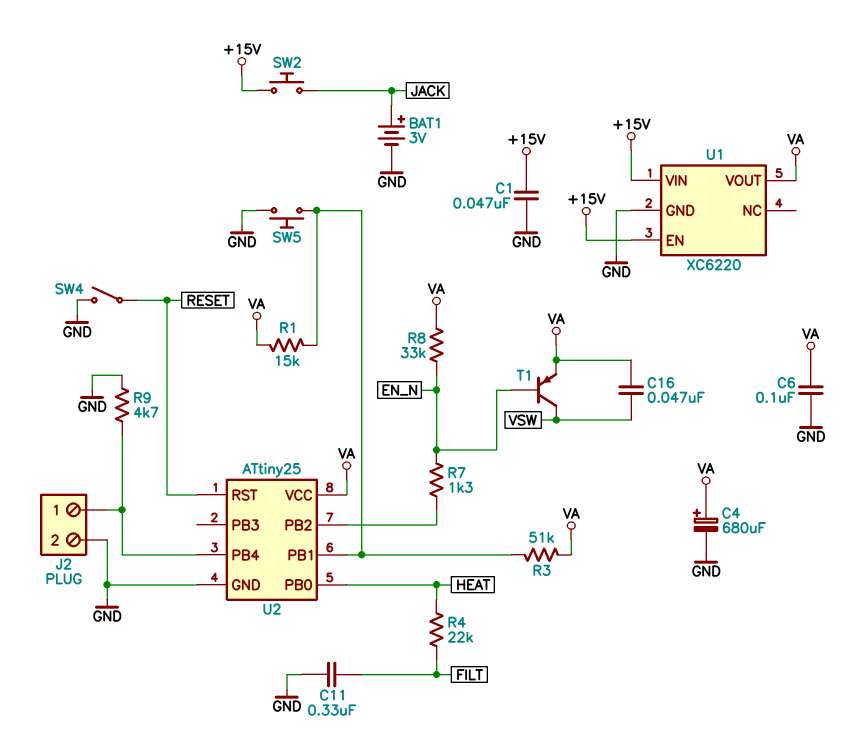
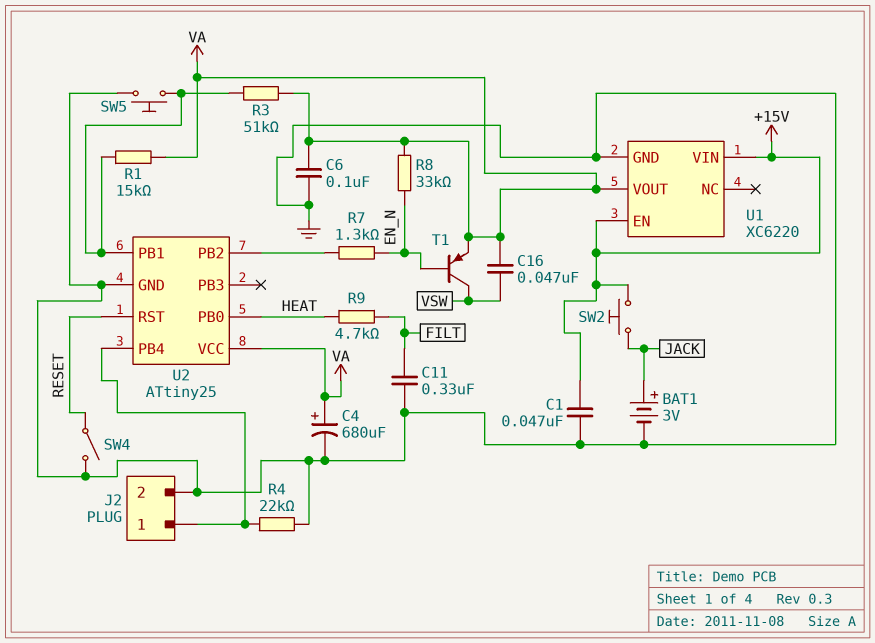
R4: 22k (FILT, HEAT) -> 22k (GND, J2/1)
R9: 4.7k (GND, J2/1) -> 4.7k (FILT, HEAT)

